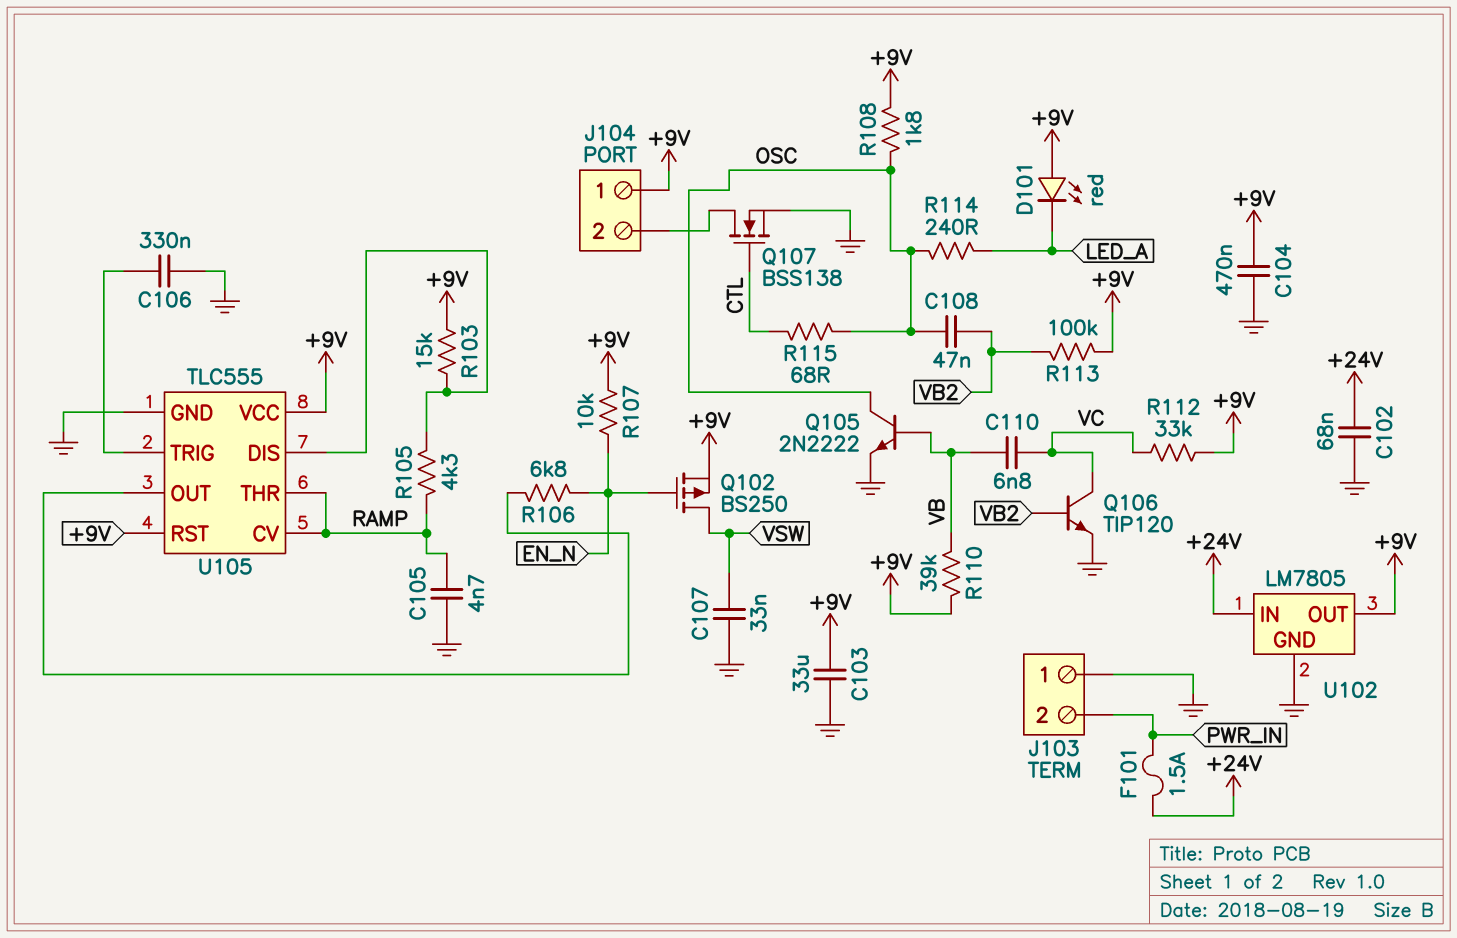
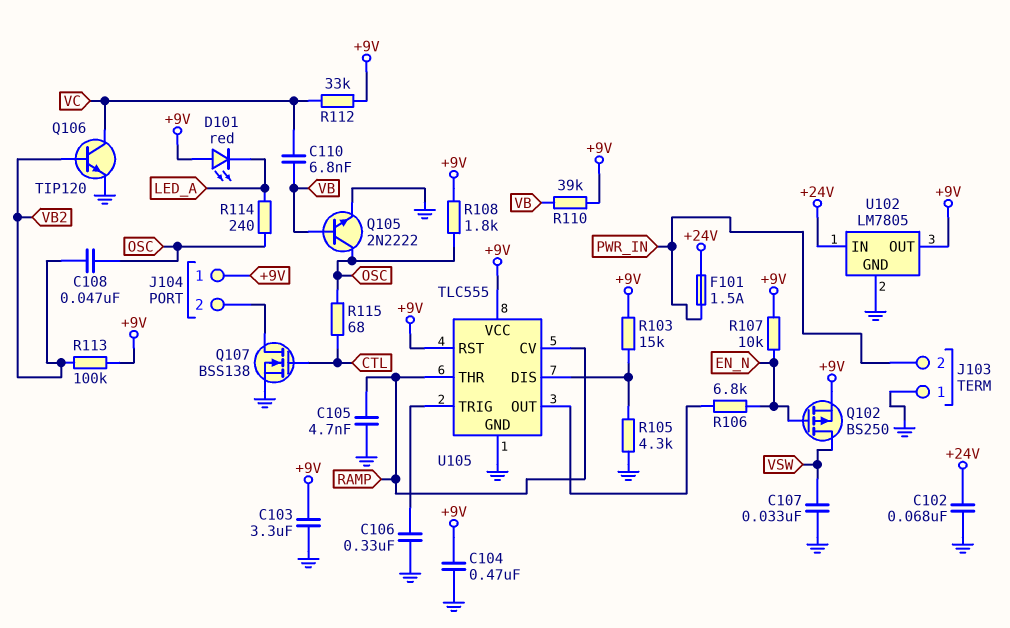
C103: 33uF (+9V, GND) -> 3.3uF (+9V, GND)
R105: 4.3k (RAMP, U105/DIS) -> 4.3k (GND, U105/DIS)

